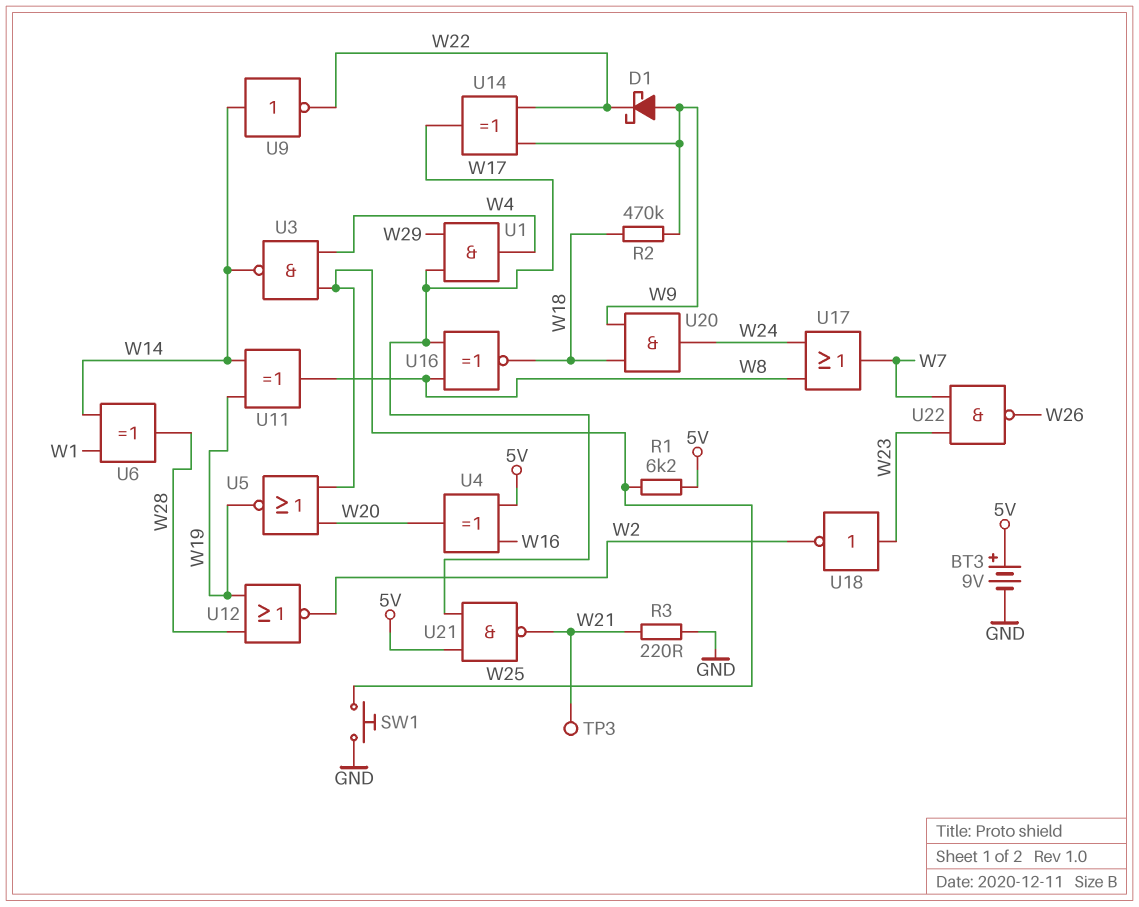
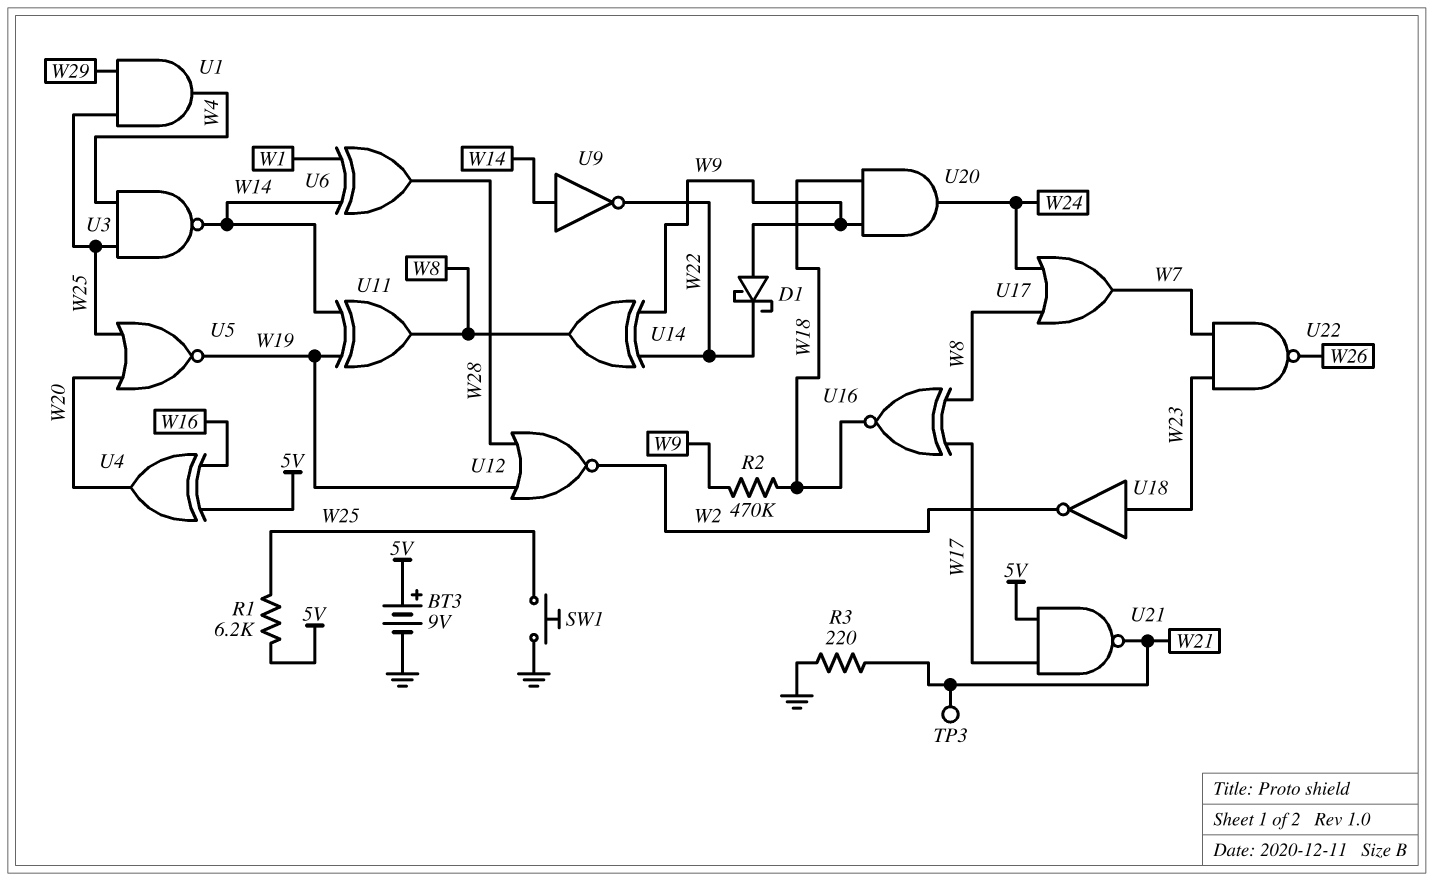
U1: AND (in W17, in W29, out W4) -> AND (in W25, in W29, out W4)
U14: XOR (in W9, in W22, out W17) -> XOR (in W9, in W22, out W8)

